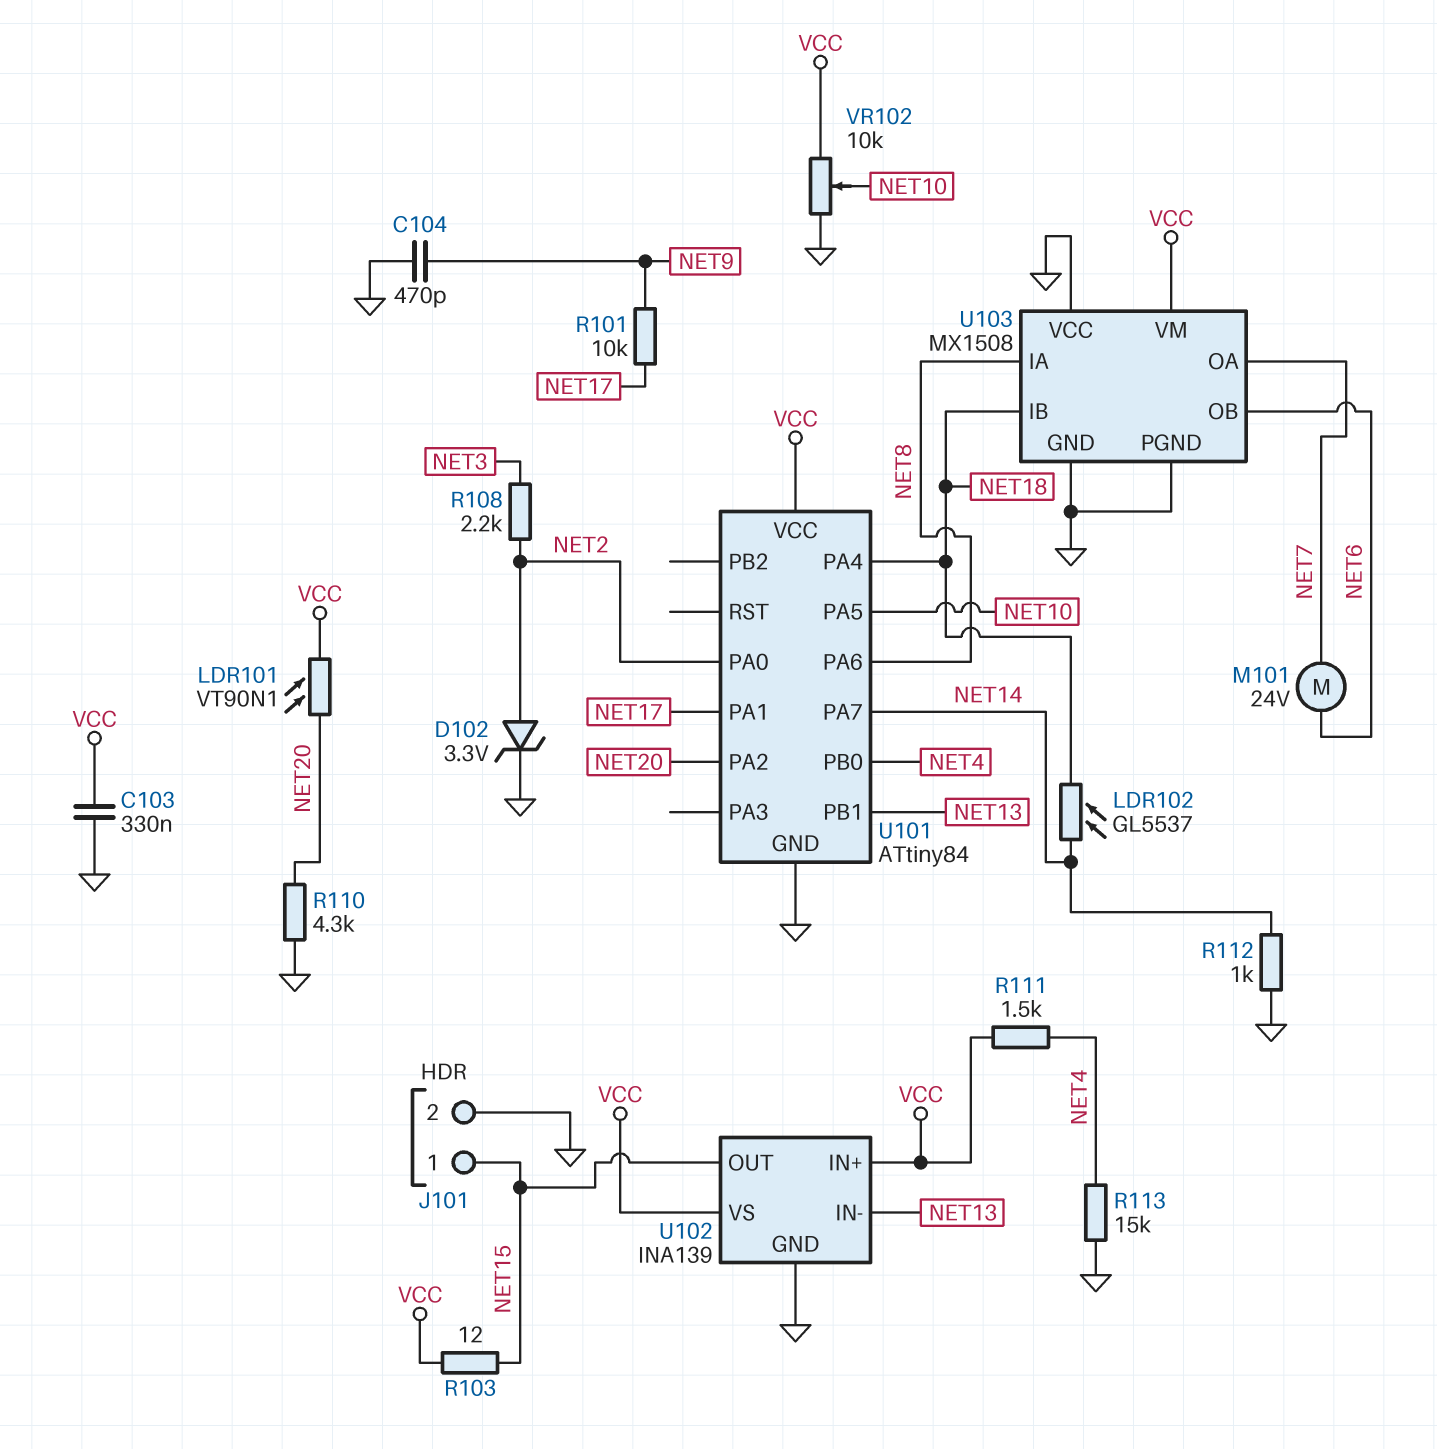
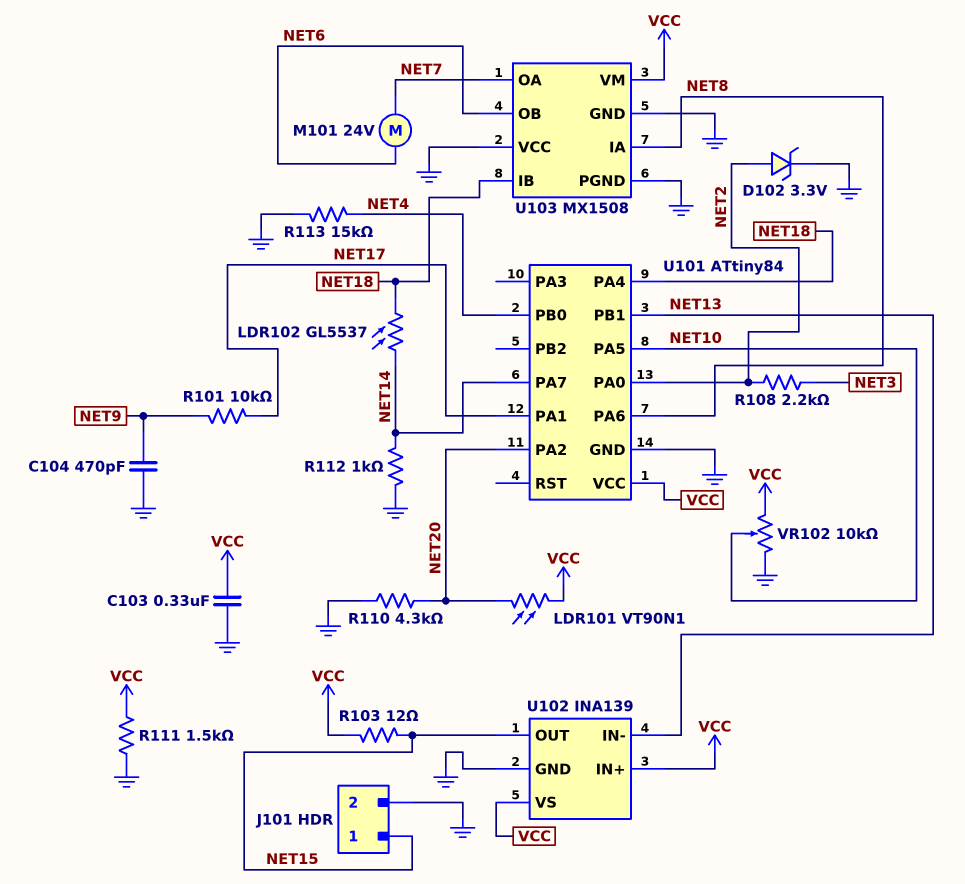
R111: 1.5k (NET4, VCC) -> 1.5k (GND, VCC)

